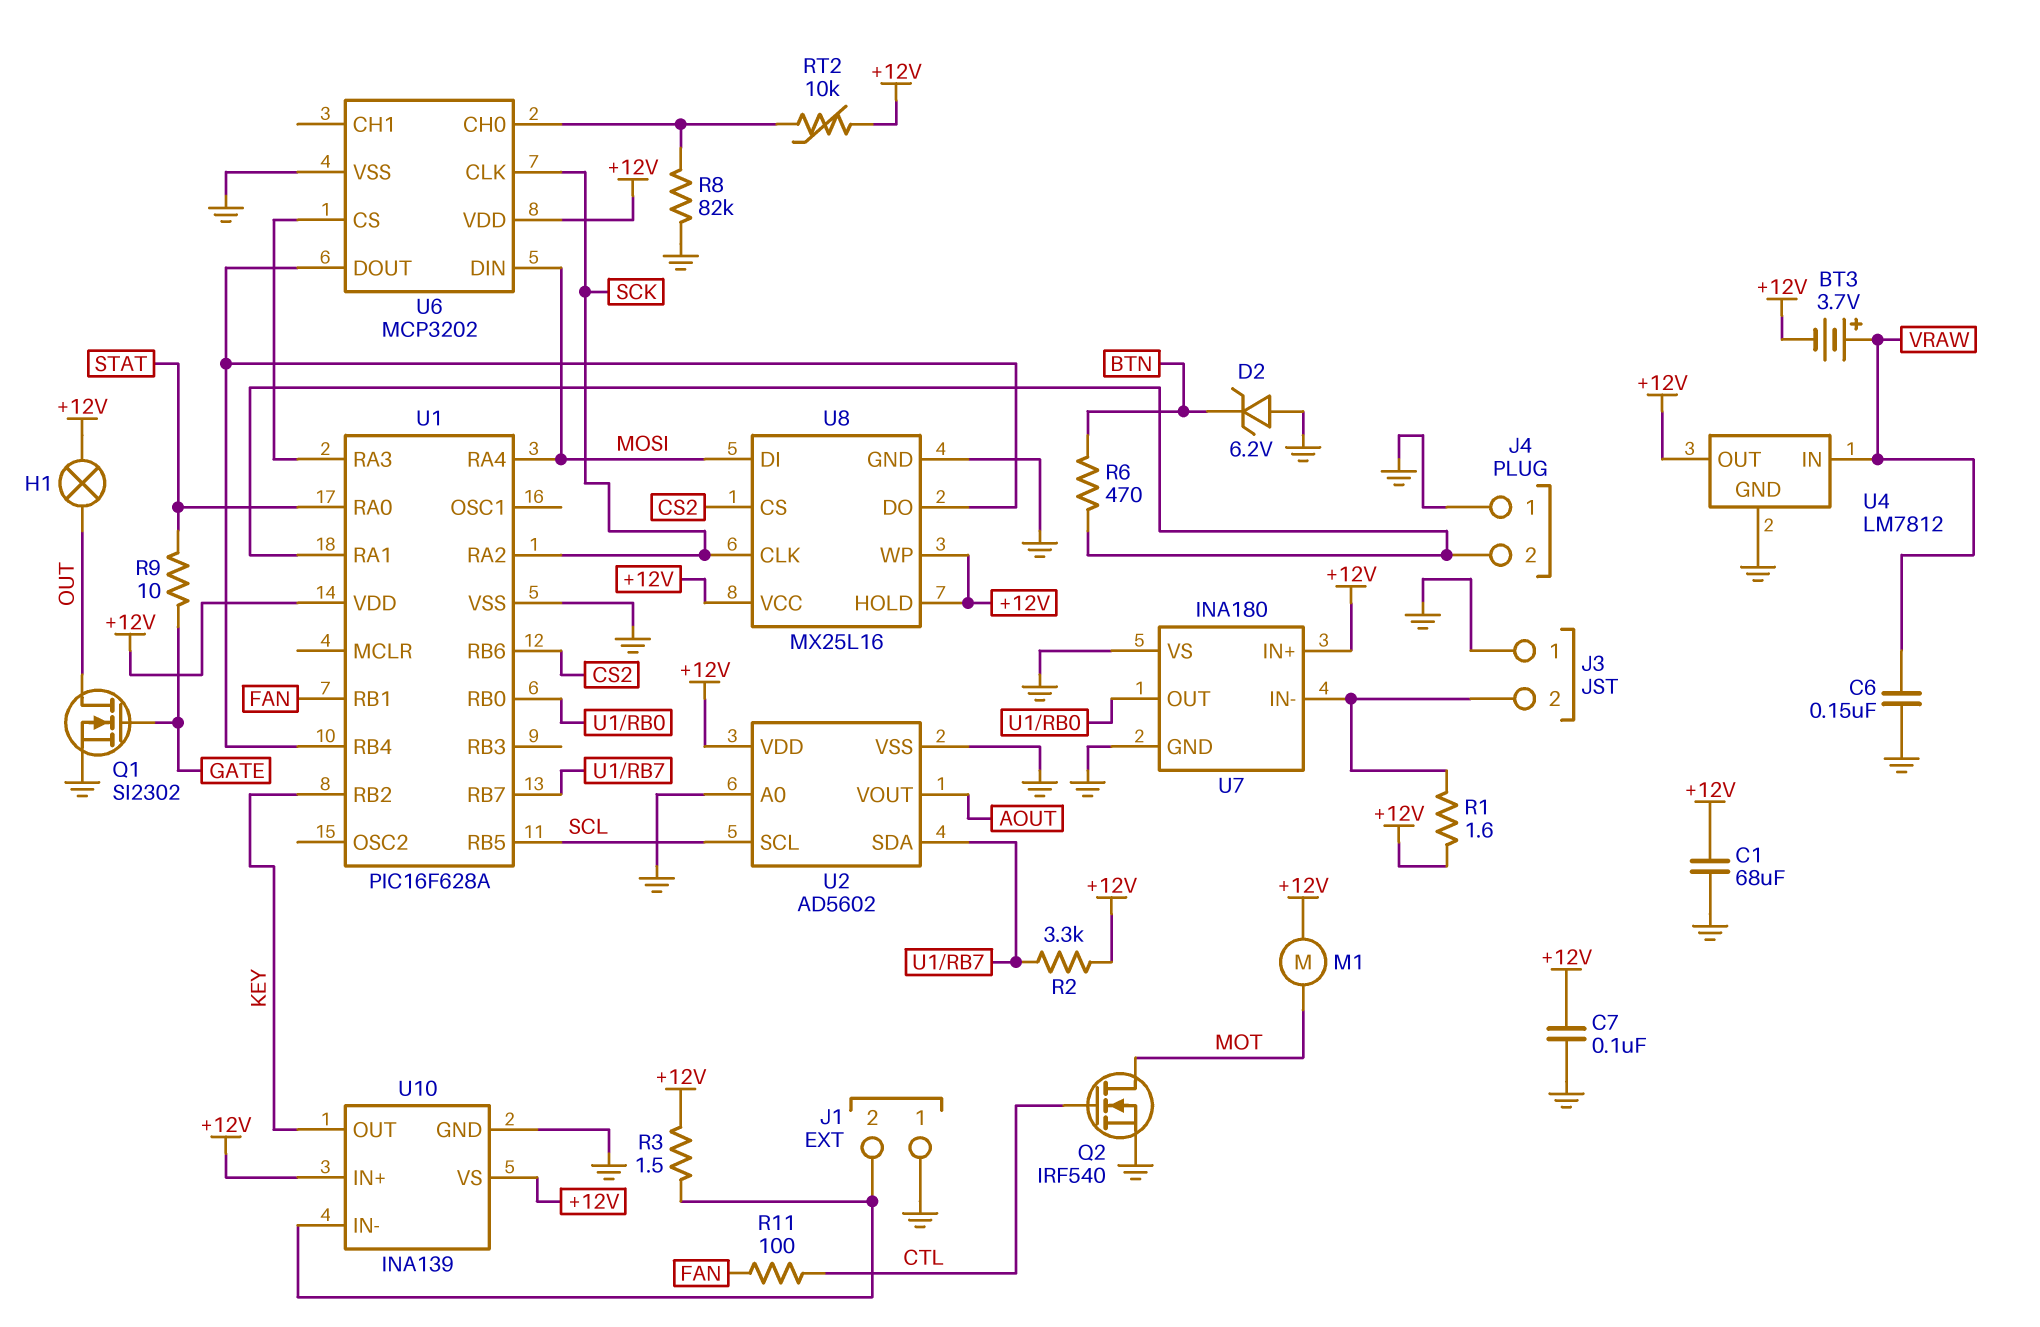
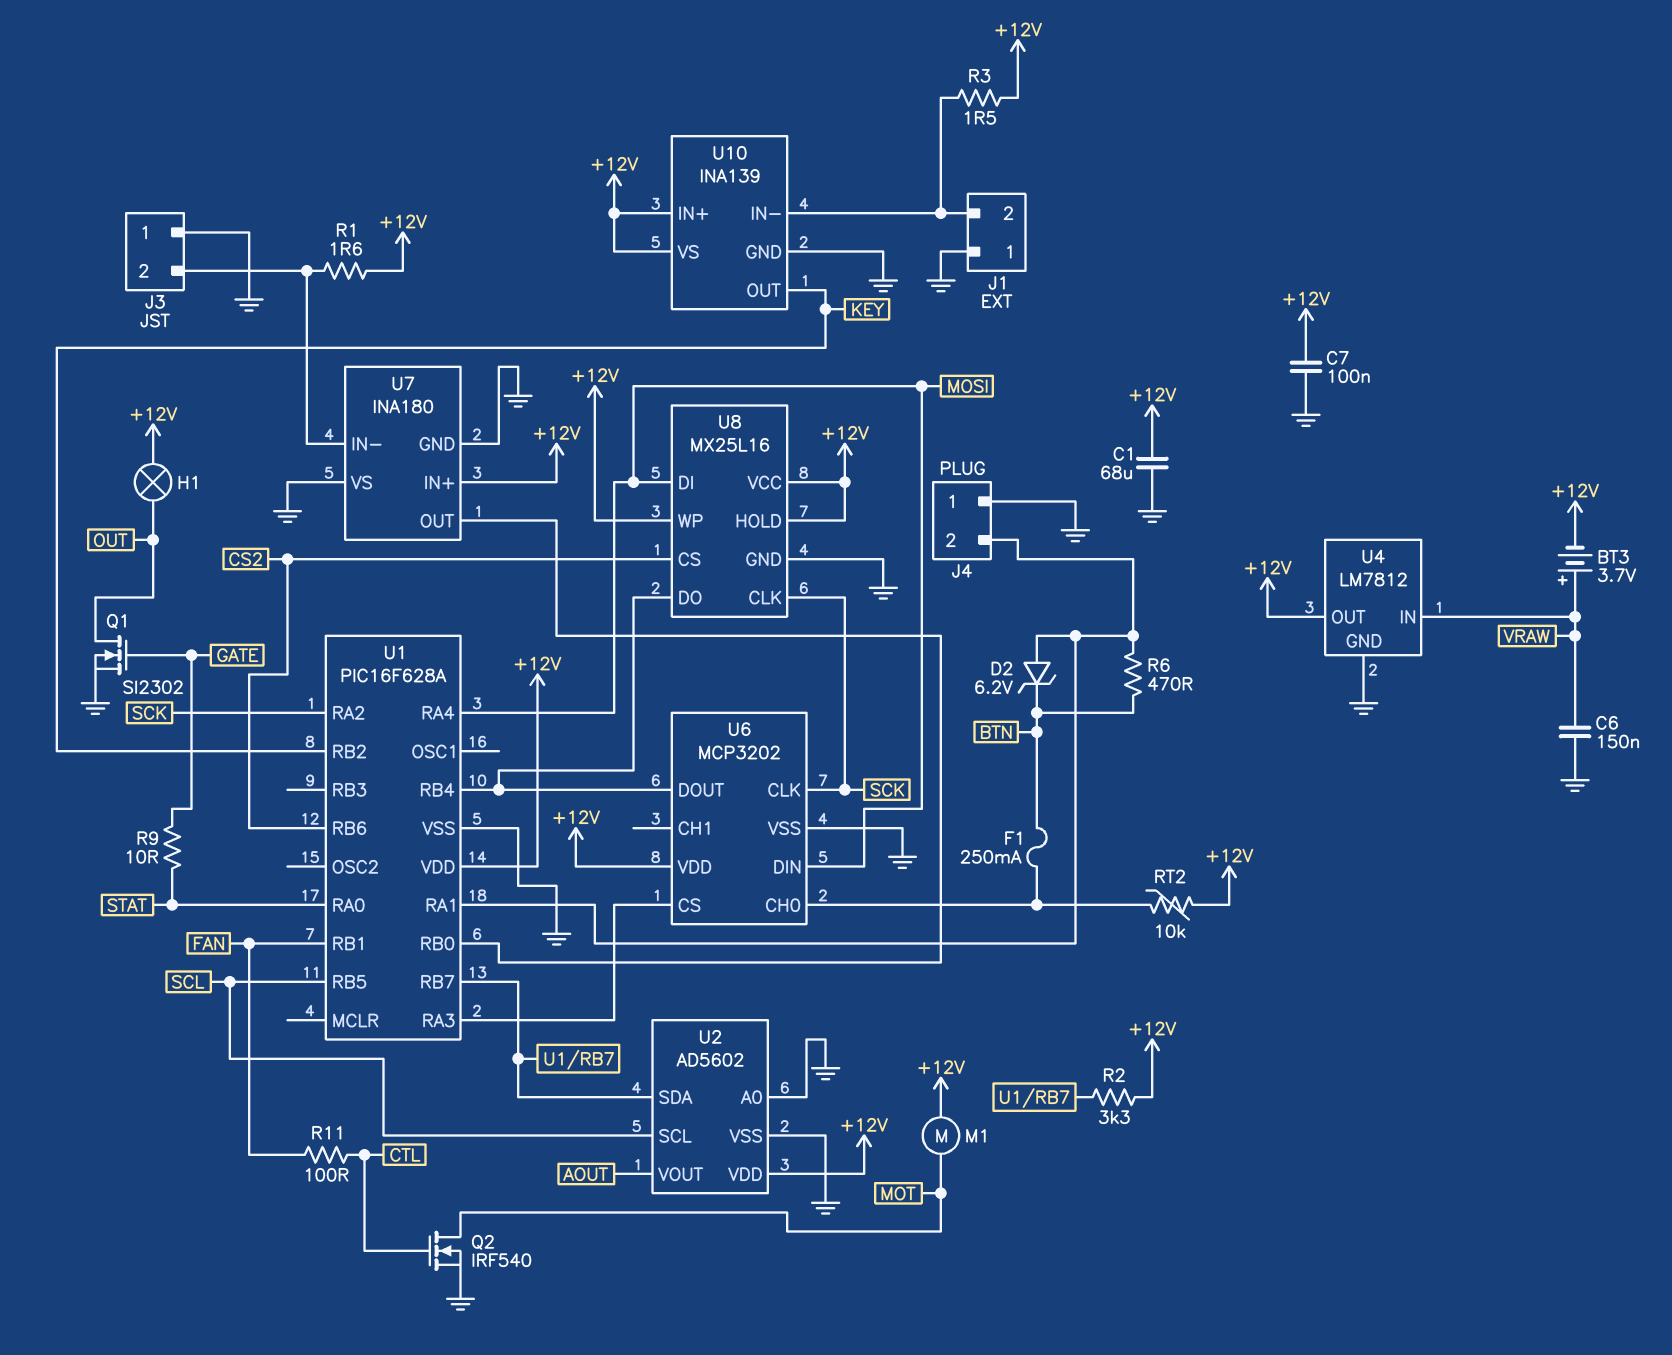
D2: zener 6.2V (A GND, K BTN) -> zener 6.2V (A J4/2, K BTN)
F1: none -> 250mA (BTN, U6/CH0)
R8: 82k (GND, U6/CH0) -> none

